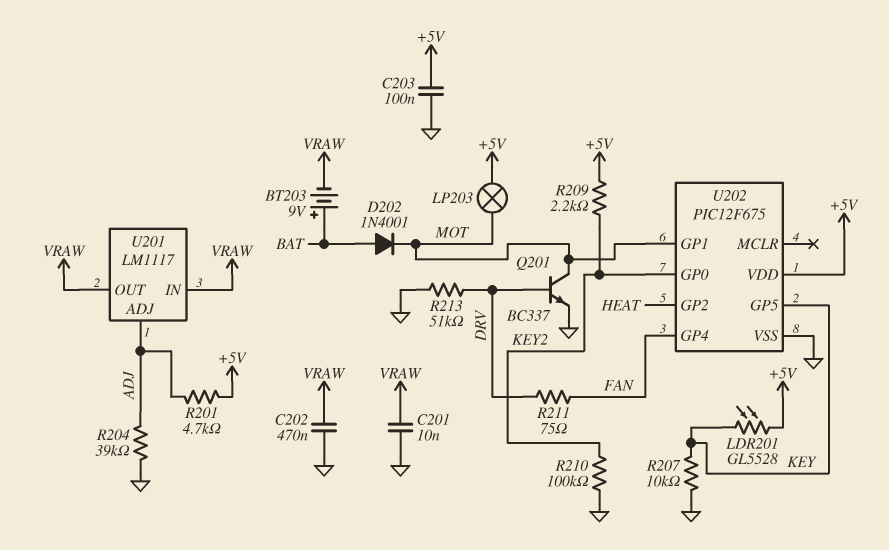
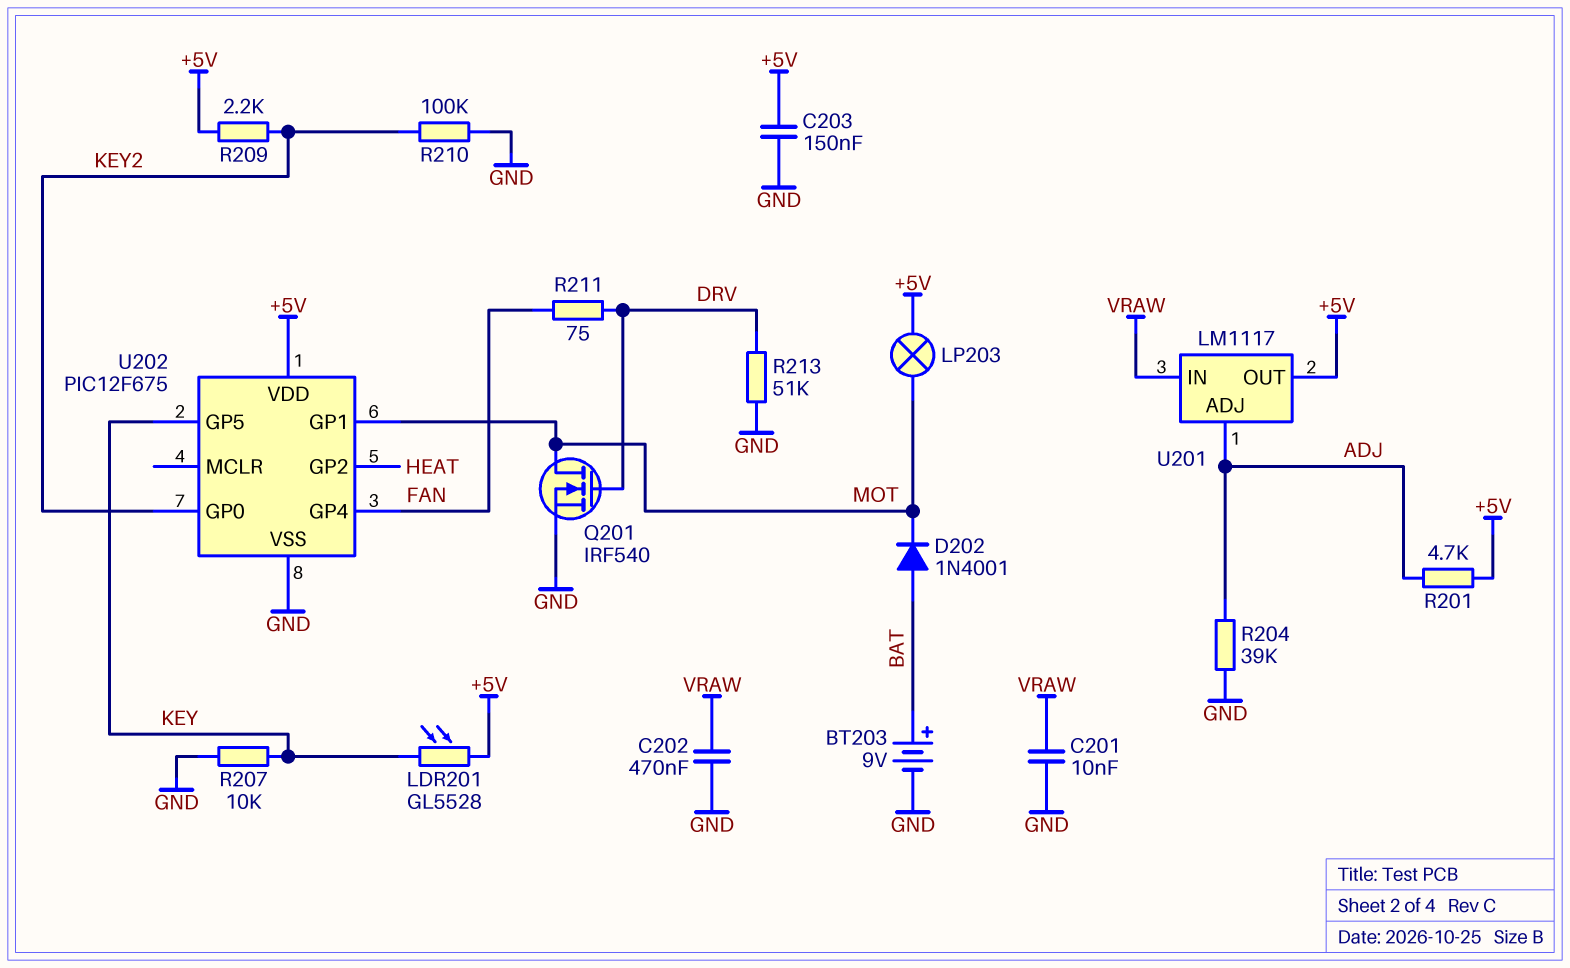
BT203: 9V (plus BAT, minus VRAW) -> 9V (plus BAT, minus GND)
C203: 100nF (+5V, GND) -> 150nF (+5V, GND)
Q201: NPN BC337 (B DRV, C MOT, E GND) -> NMOS IRF540 (G DRV, D MOT, S GND)
U201 pin OUT: VRAW -> +5V

